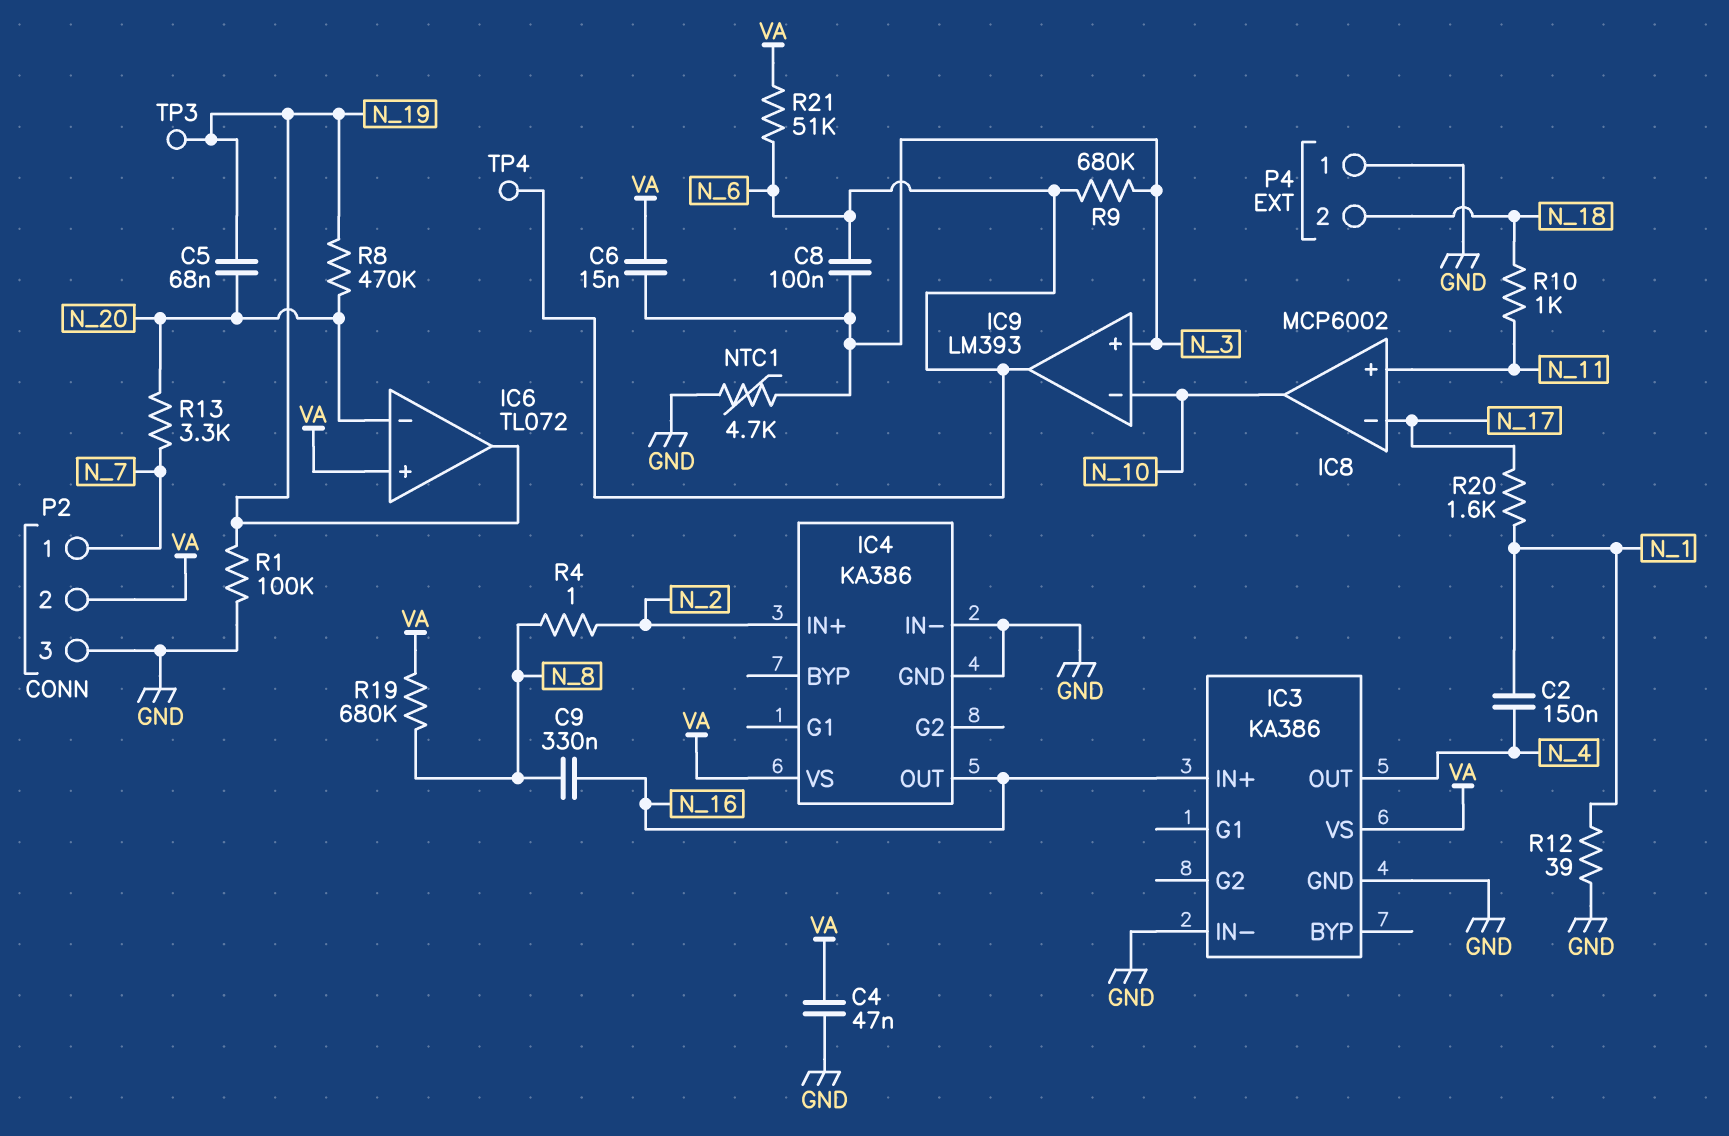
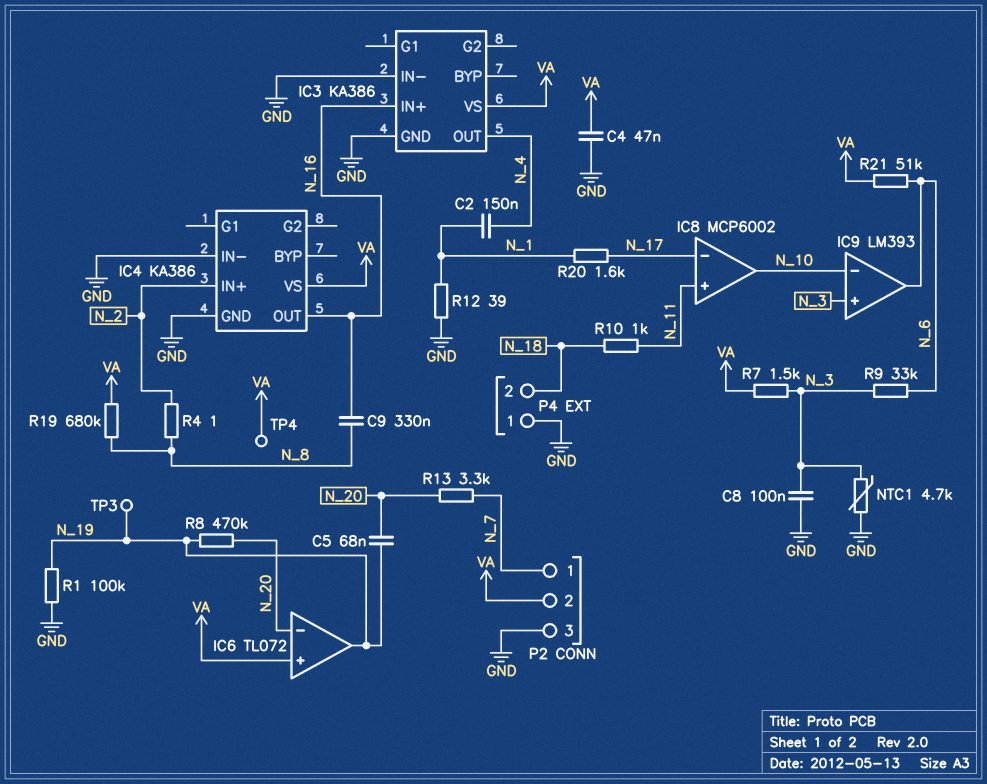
C6: 15nF (N_3, VA) -> none
C8: 100nF (N_3, N_6) -> 100nF (GND, N_3)
R7: none -> 1.5k (N_3, VA)
R9: 680k (N_3, N_6) -> 33k (N_3, N_6)
TP4: test point (N_6) -> test point (VA)

